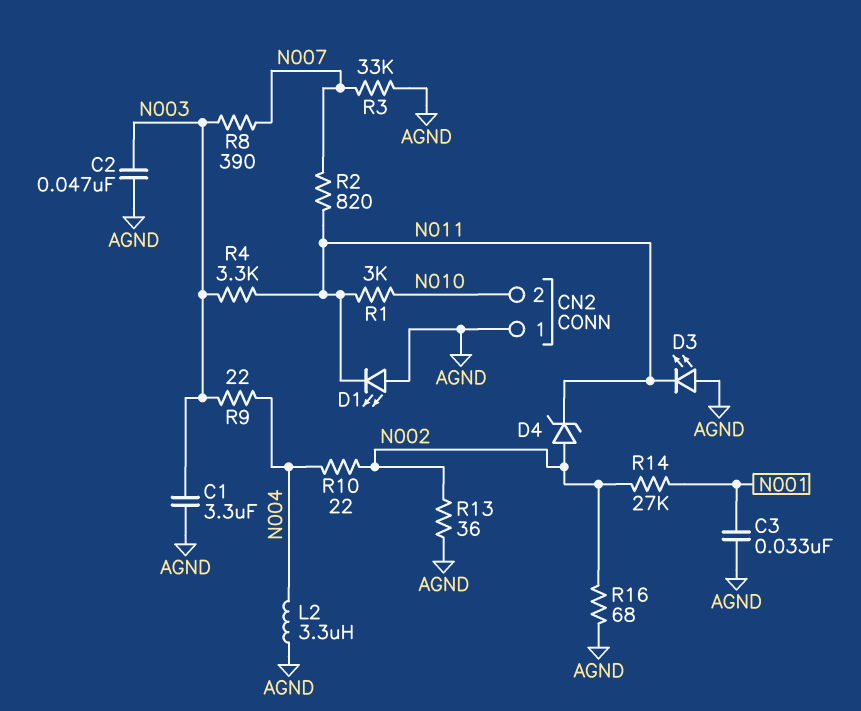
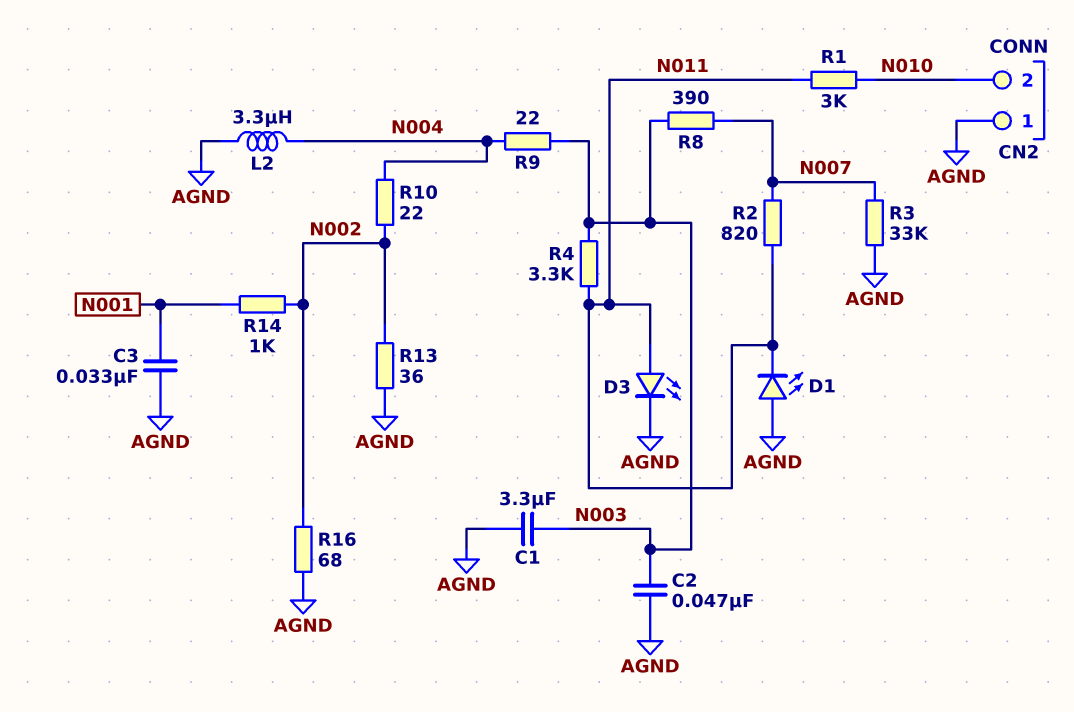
D3: LED (A AGND, K N011) -> LED (A N011, K AGND)
D4: zener (A N002, K N011) -> none
R14: 27k (N001, N002) -> 1k (N001, N002)

